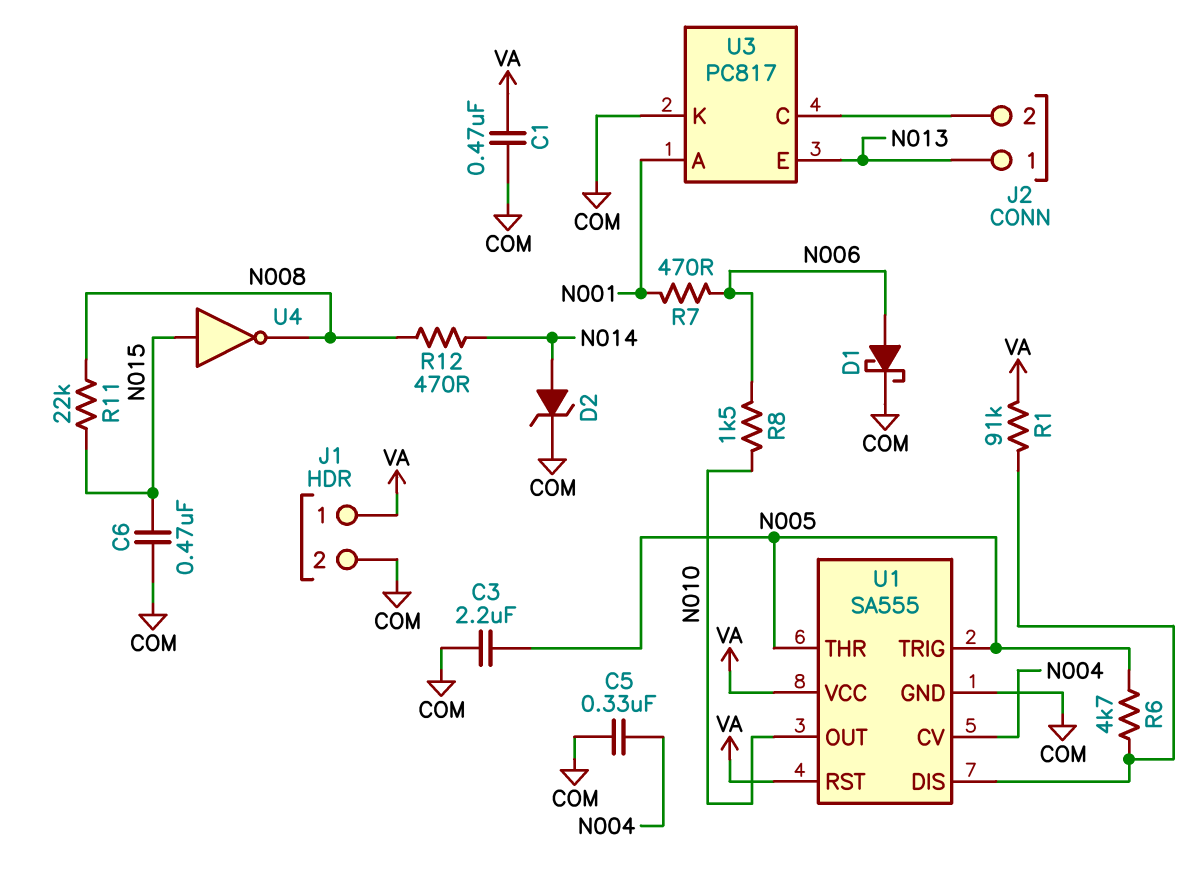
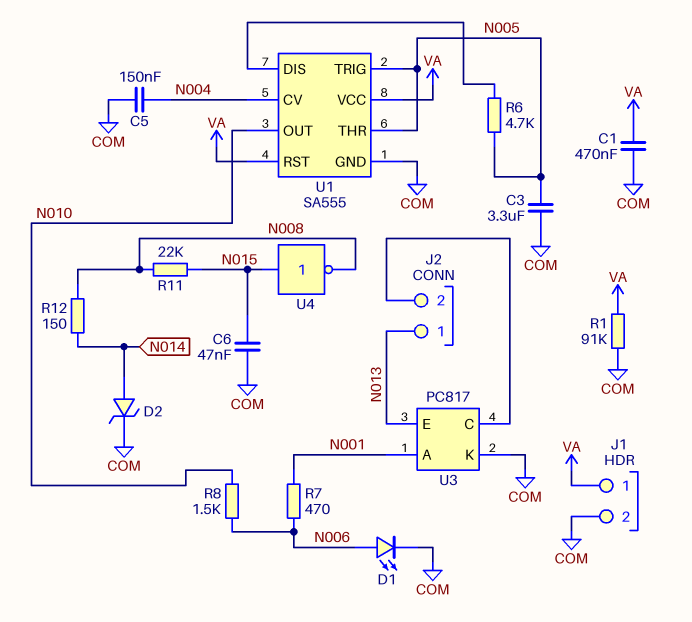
C3: 2.2uF (COM, N005) -> 3.3uF (COM, N005)
C5: 330nF (COM, N004) -> 150nF (COM, N004)
C6: 470nF (COM, N015) -> 47nF (COM, N015)
D1: schottky (A N006, K COM) -> LED (A N006, K COM)
R1: 91k (U1/DIS, VA) -> 91k (COM, VA)
R12: 470 (N008, N014) -> 150 (N008, N014)

